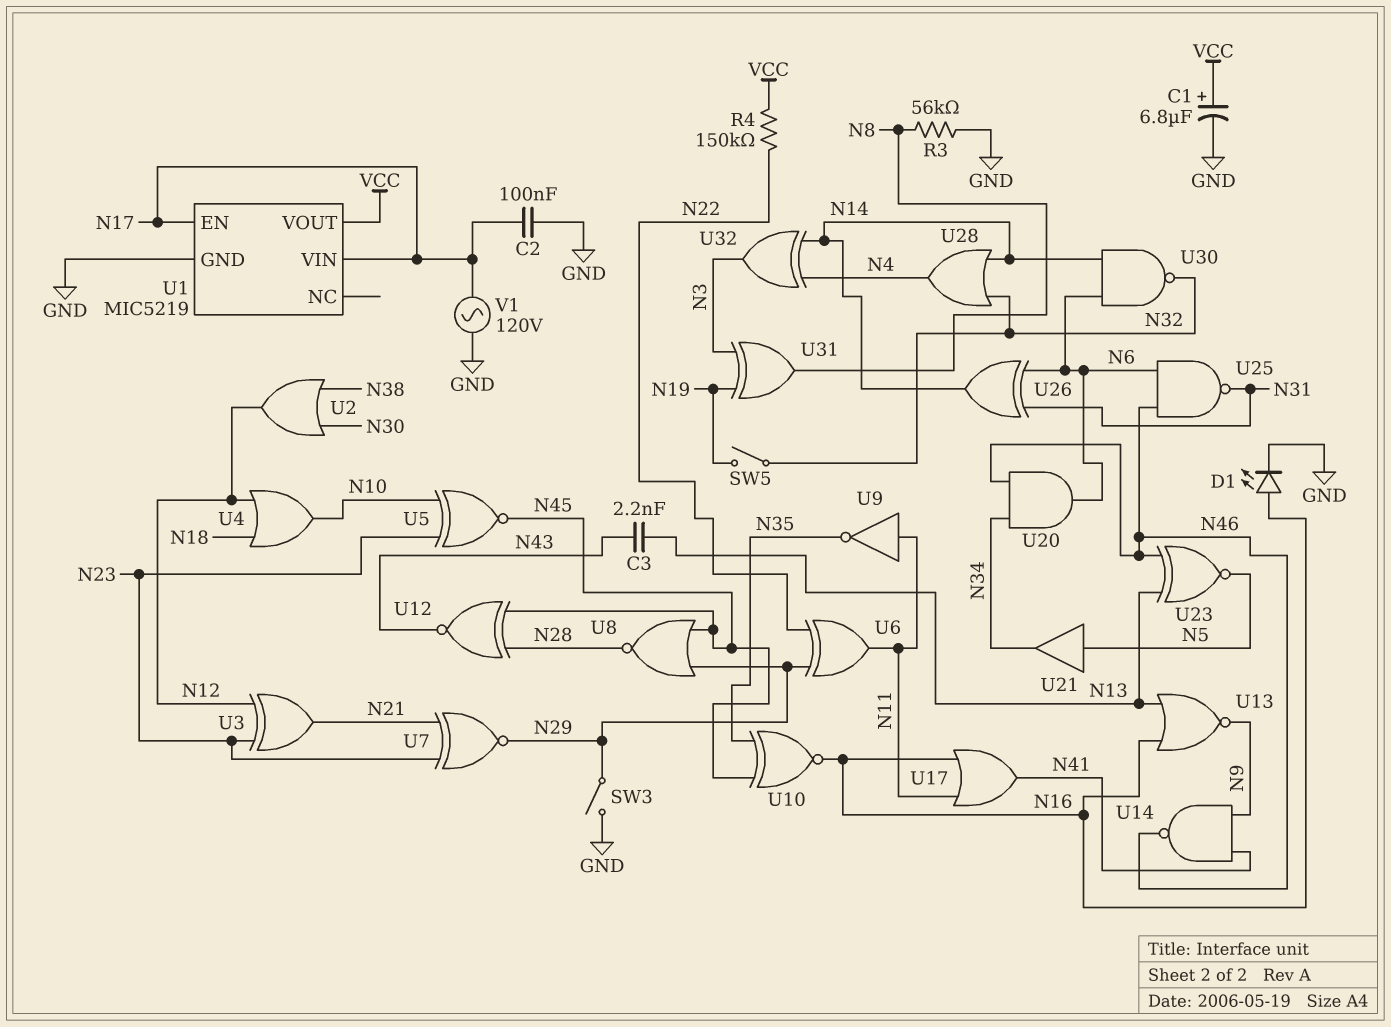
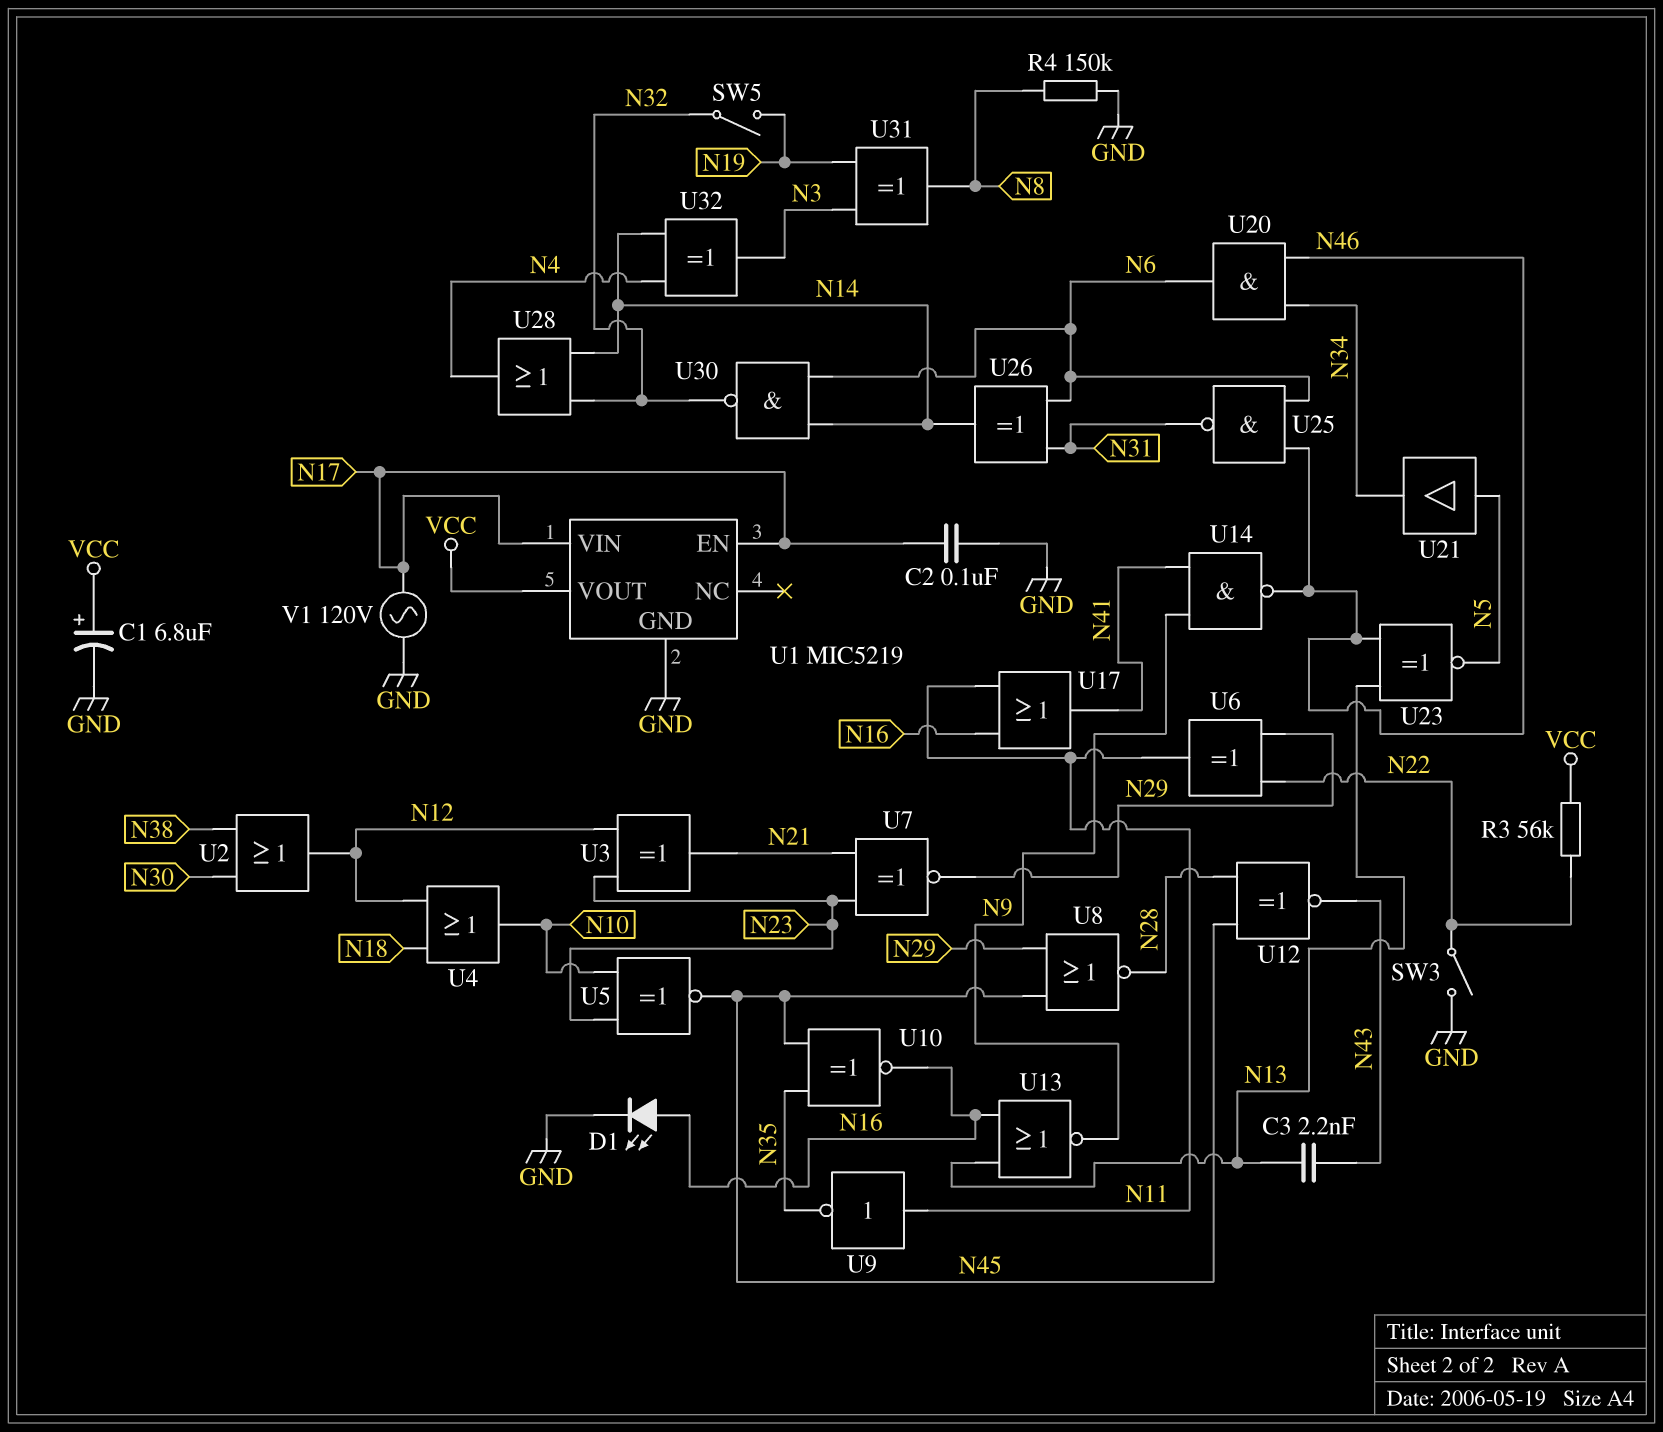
R3: 56k (GND, N8) -> 56k (N22, VCC)
R4: 150k (N22, VCC) -> 150k (GND, N8)
SW3: switch (GND, N29) -> switch (GND, N22)

